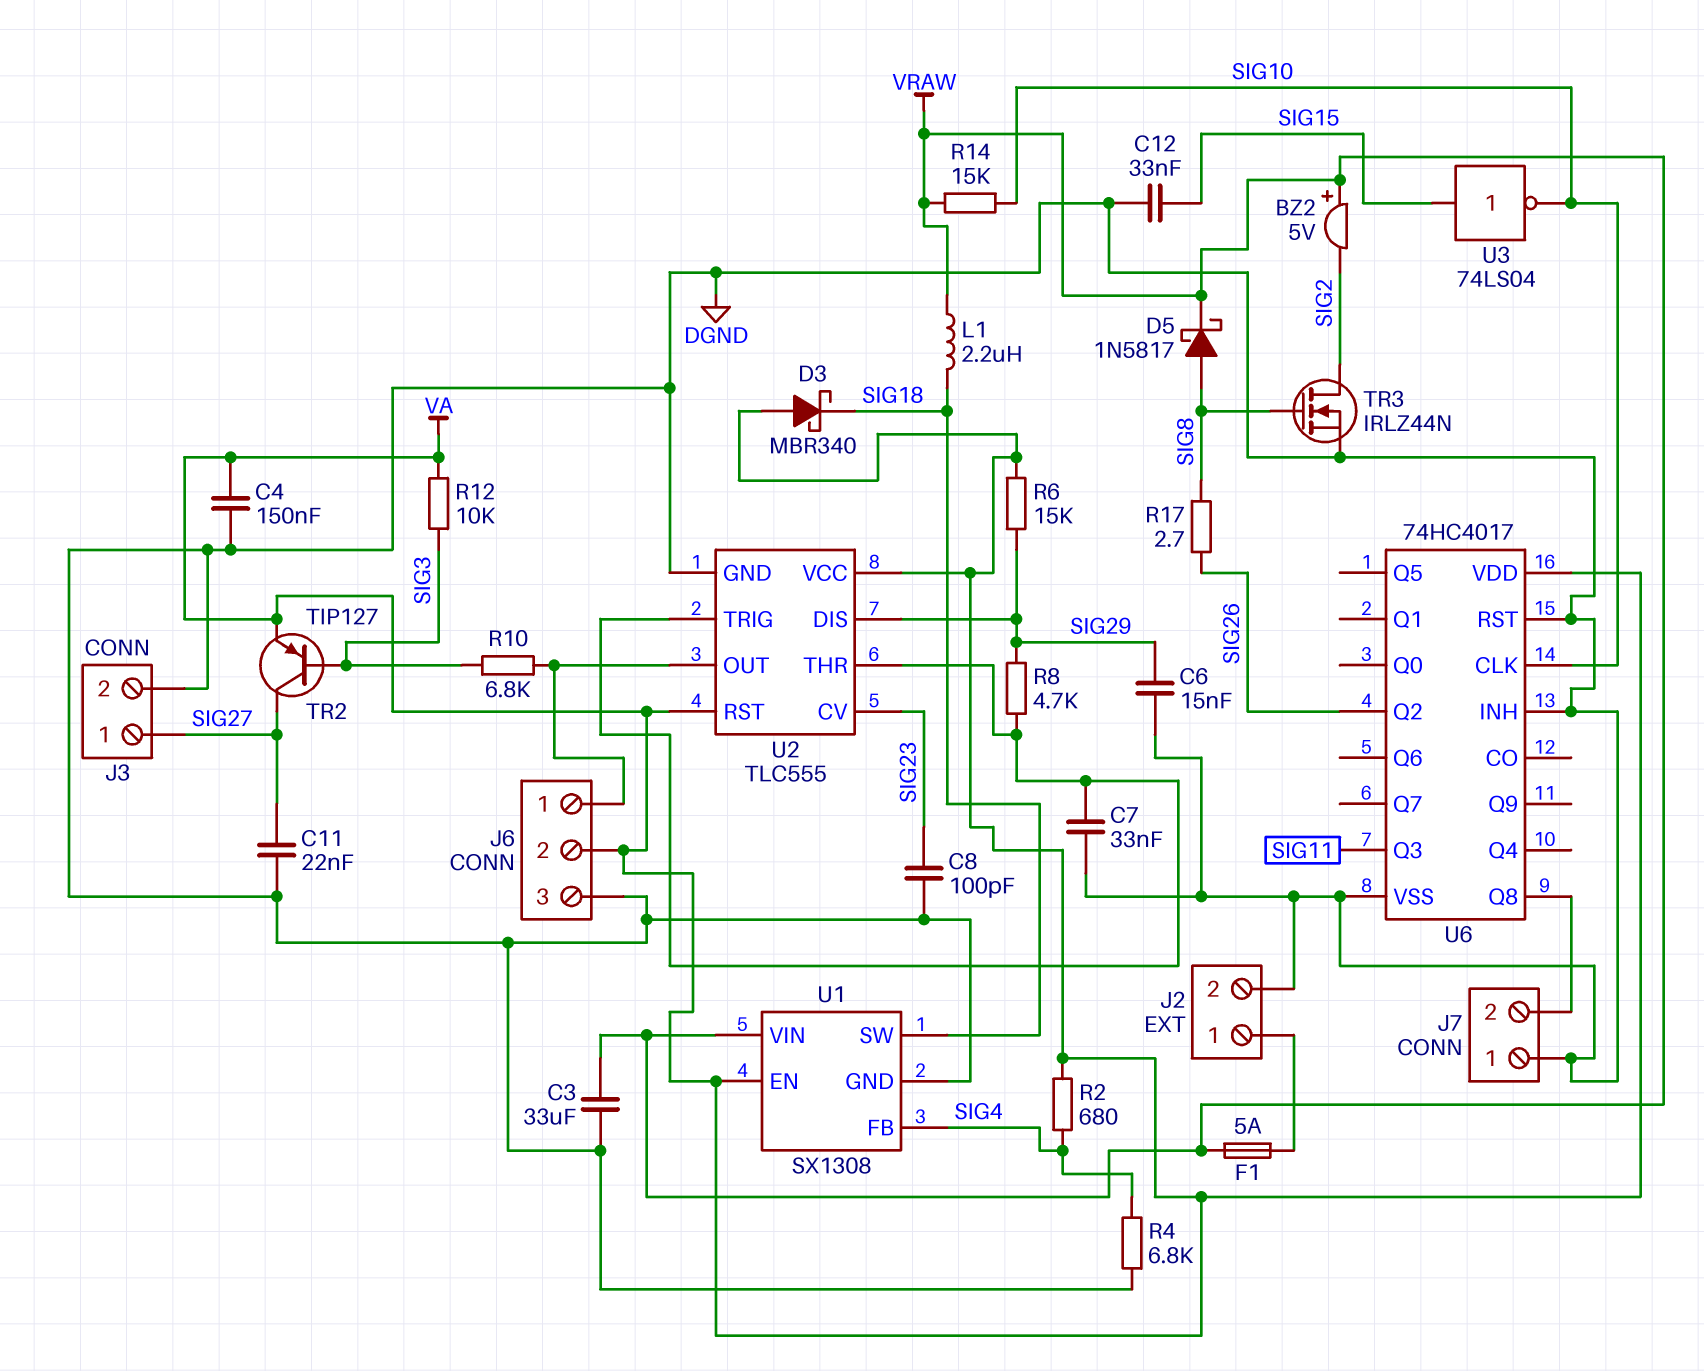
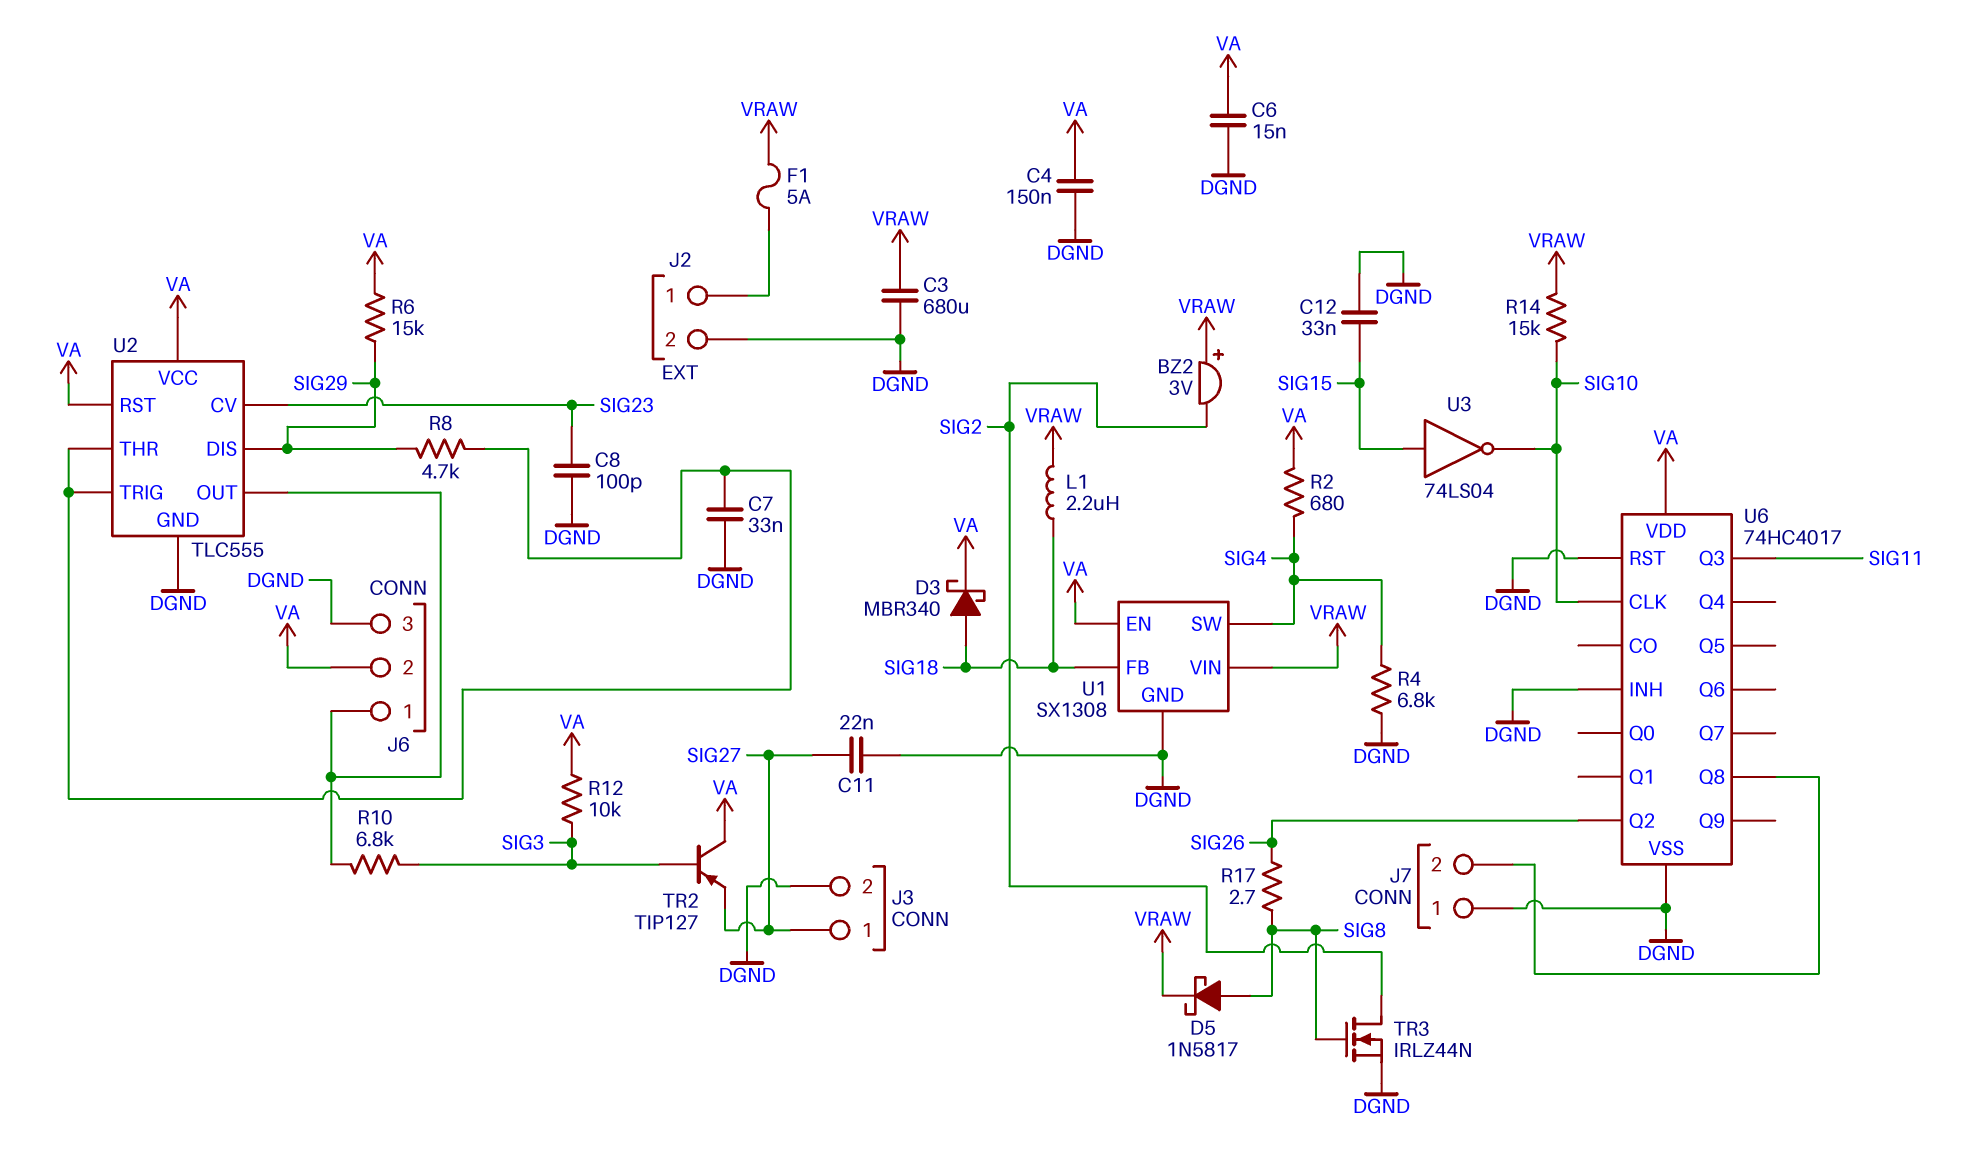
BZ2: buzzer 5V (plus VRAW, minus SIG2) -> buzzer 3V (plus VRAW, minus SIG2)
C3: 33uF (DGND, VRAW) -> 680uF (DGND, VRAW)
C6: 15nF (DGND, SIG29) -> 15nF (DGND, VA)
D3: schottky MBR340 (A VA, K SIG18) -> schottky MBR340 (A SIG18, K VA)
TR2: PNP TIP127 (B SIG3, C SIG27, E VA) -> PNP TIP127 (B SIG3, C VA, E SIG27)
U1 pin FB: SIG4 -> SIG18
U1 pin SW: SIG18 -> SIG4

